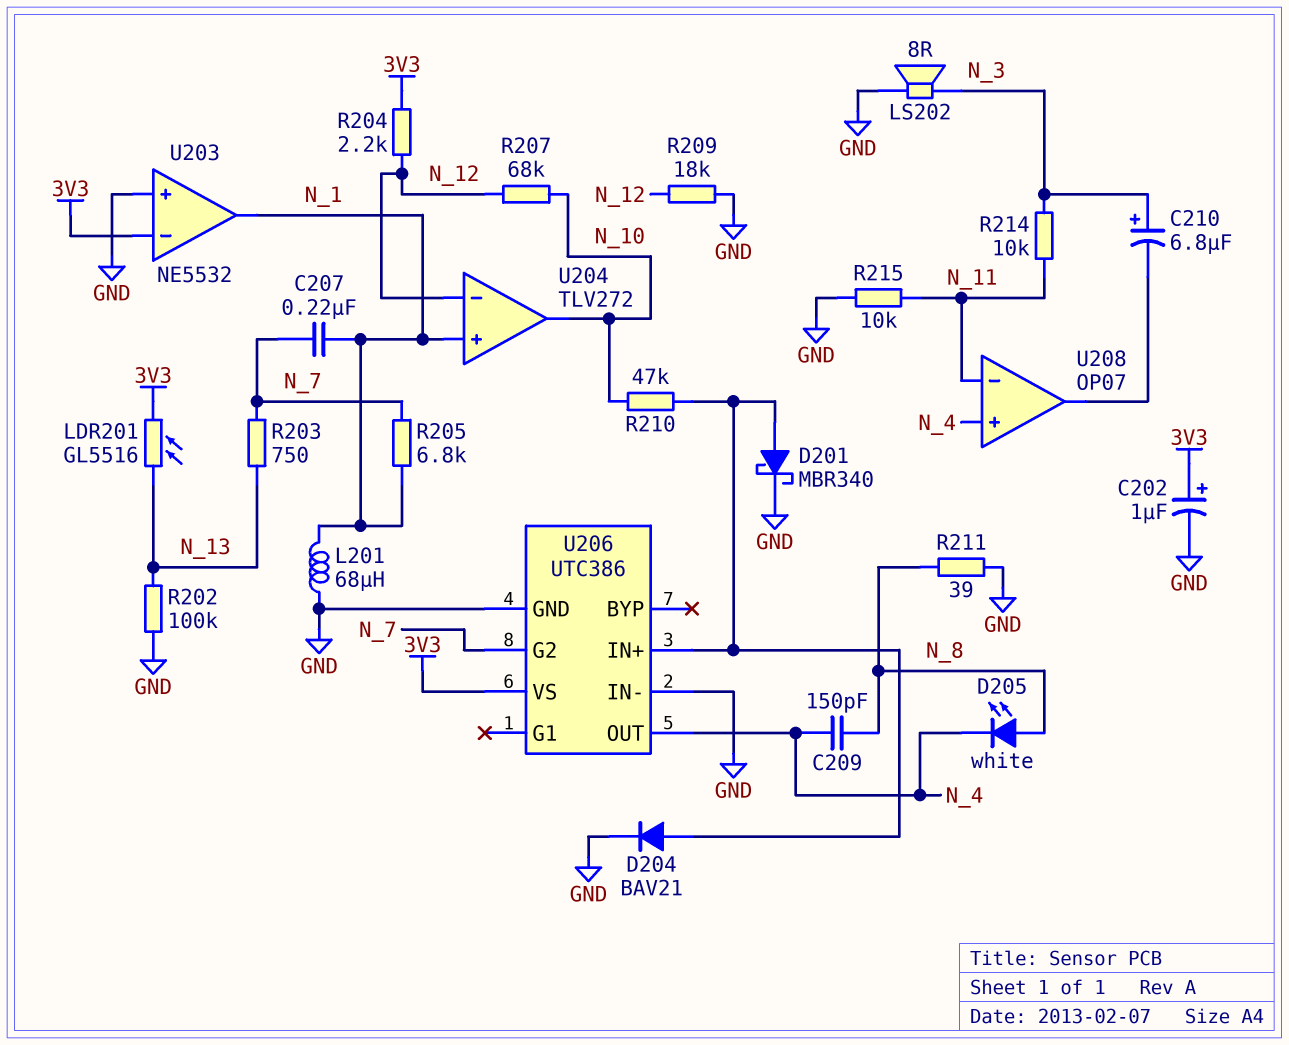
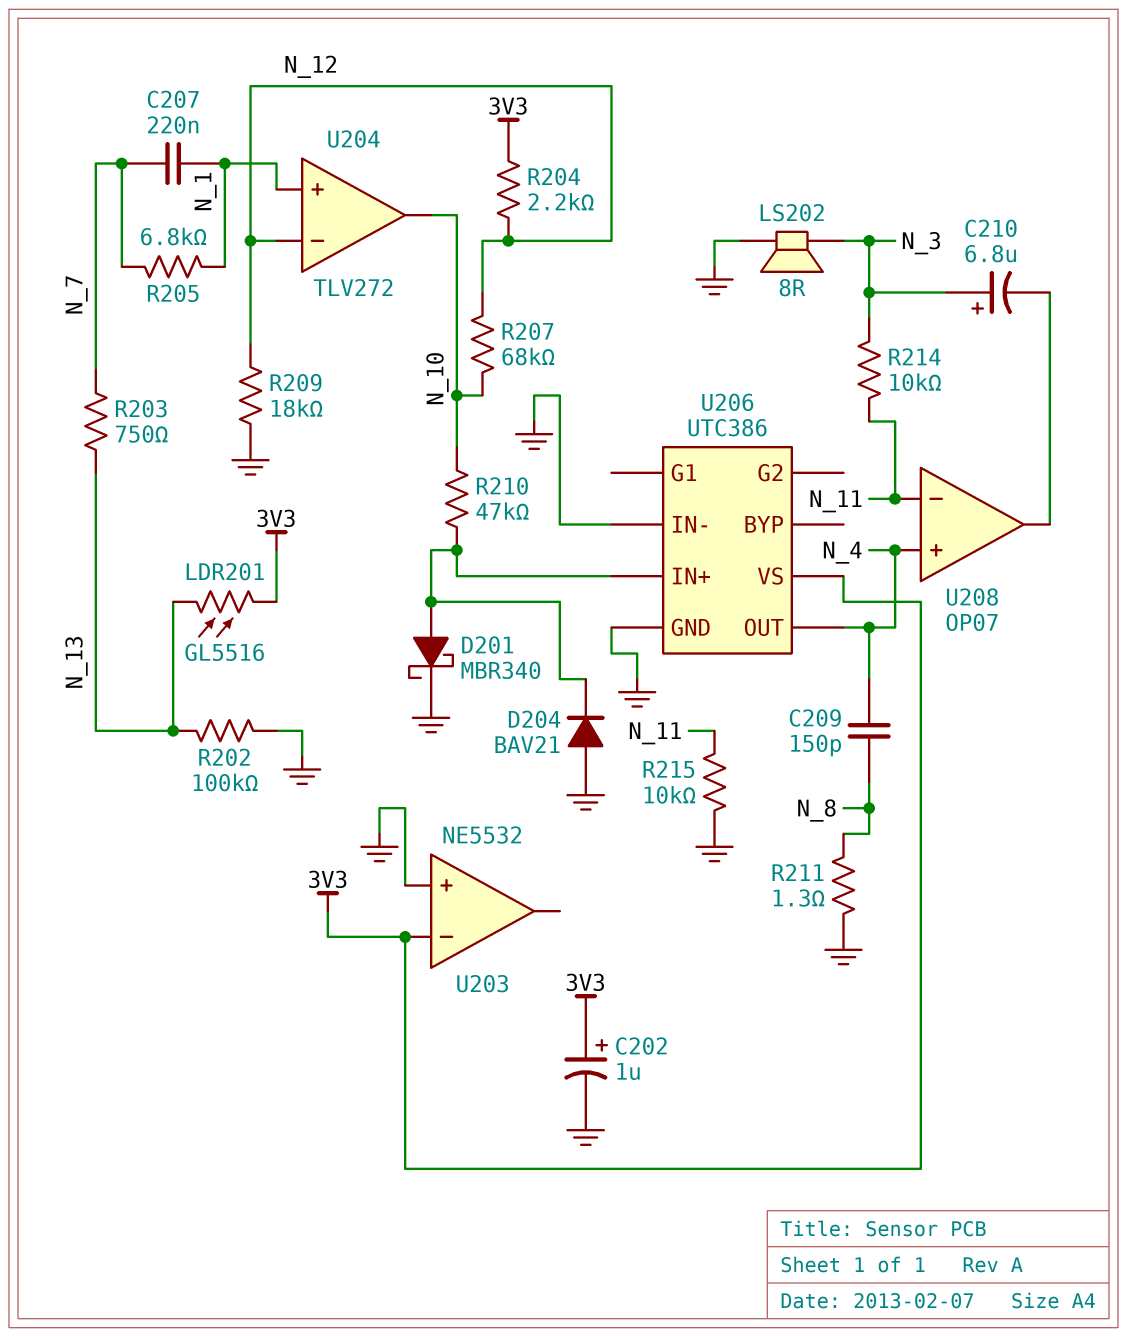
D204: diode BAV21 (A U206/IN+, K GND) -> diode BAV21 (A GND, K U206/IN+)
D205: LED white (A N_8, K N_4) -> none
L201: 68uH (GND, N_1) -> none
R211: 39 (GND, N_8) -> 1.3 (GND, N_8)
U203 pin out: N_1 -> none
U206 pin G2: N_7 -> none

